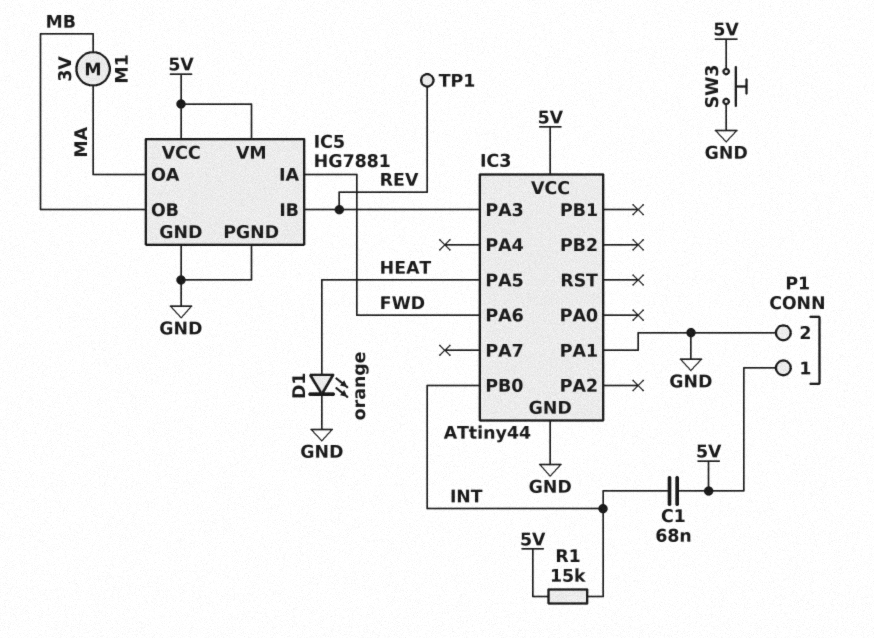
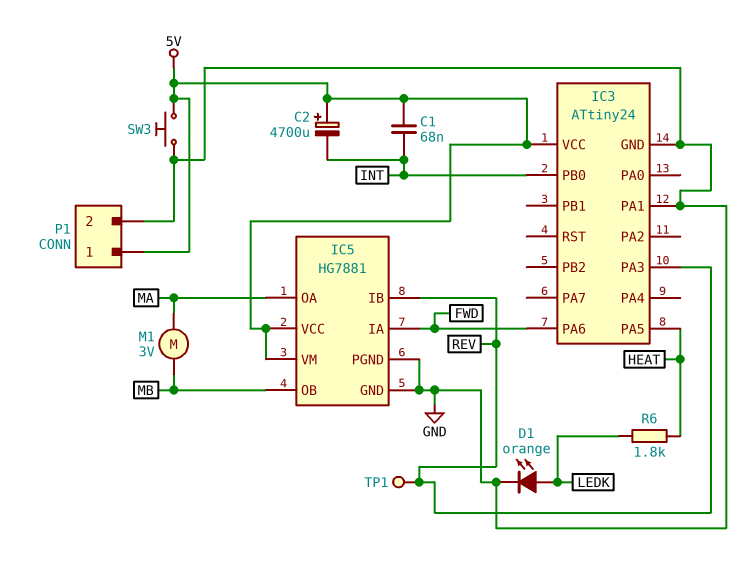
C2: none -> 4700uF (plus 5V, minus INT)
D1: LED orange (A HEAT, K GND) -> LED orange (A LEDK, K GND)
IC3: ATtiny44 -> ATtiny24
R1: 15k (5V, INT) -> none
R6: none -> 1.8k (HEAT, LEDK)

